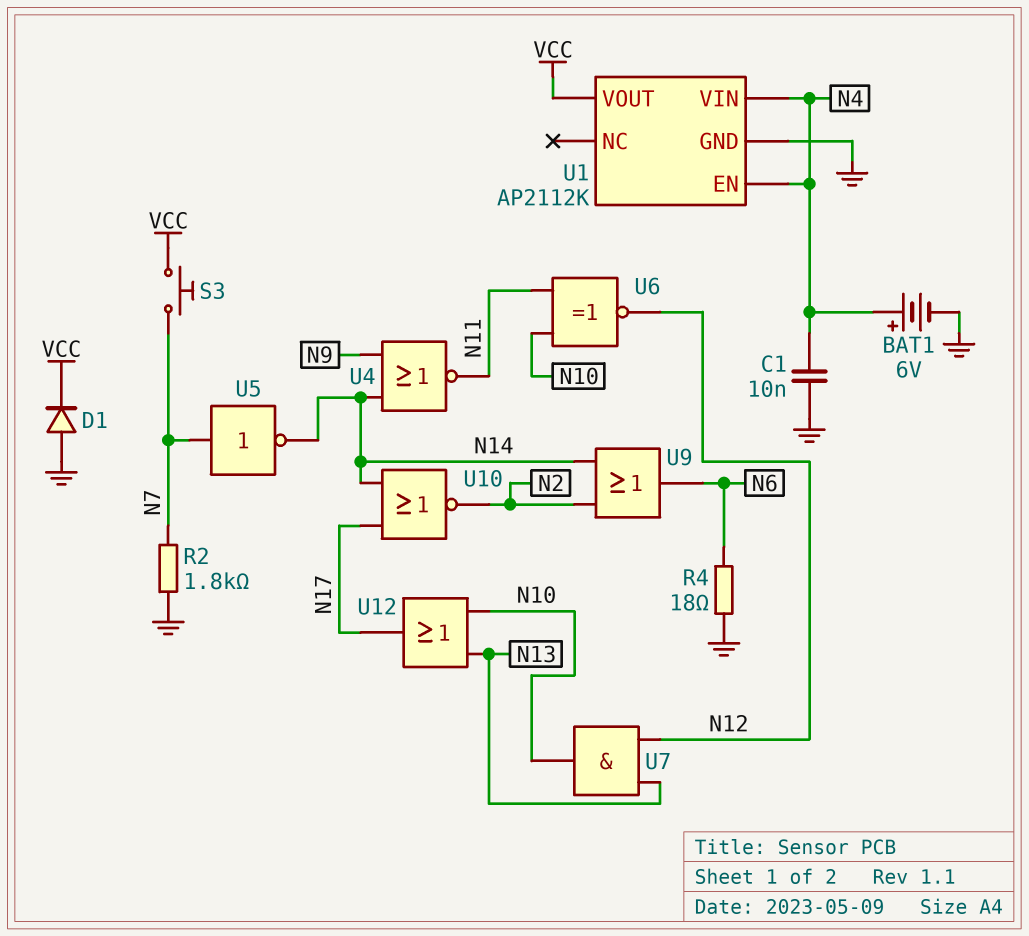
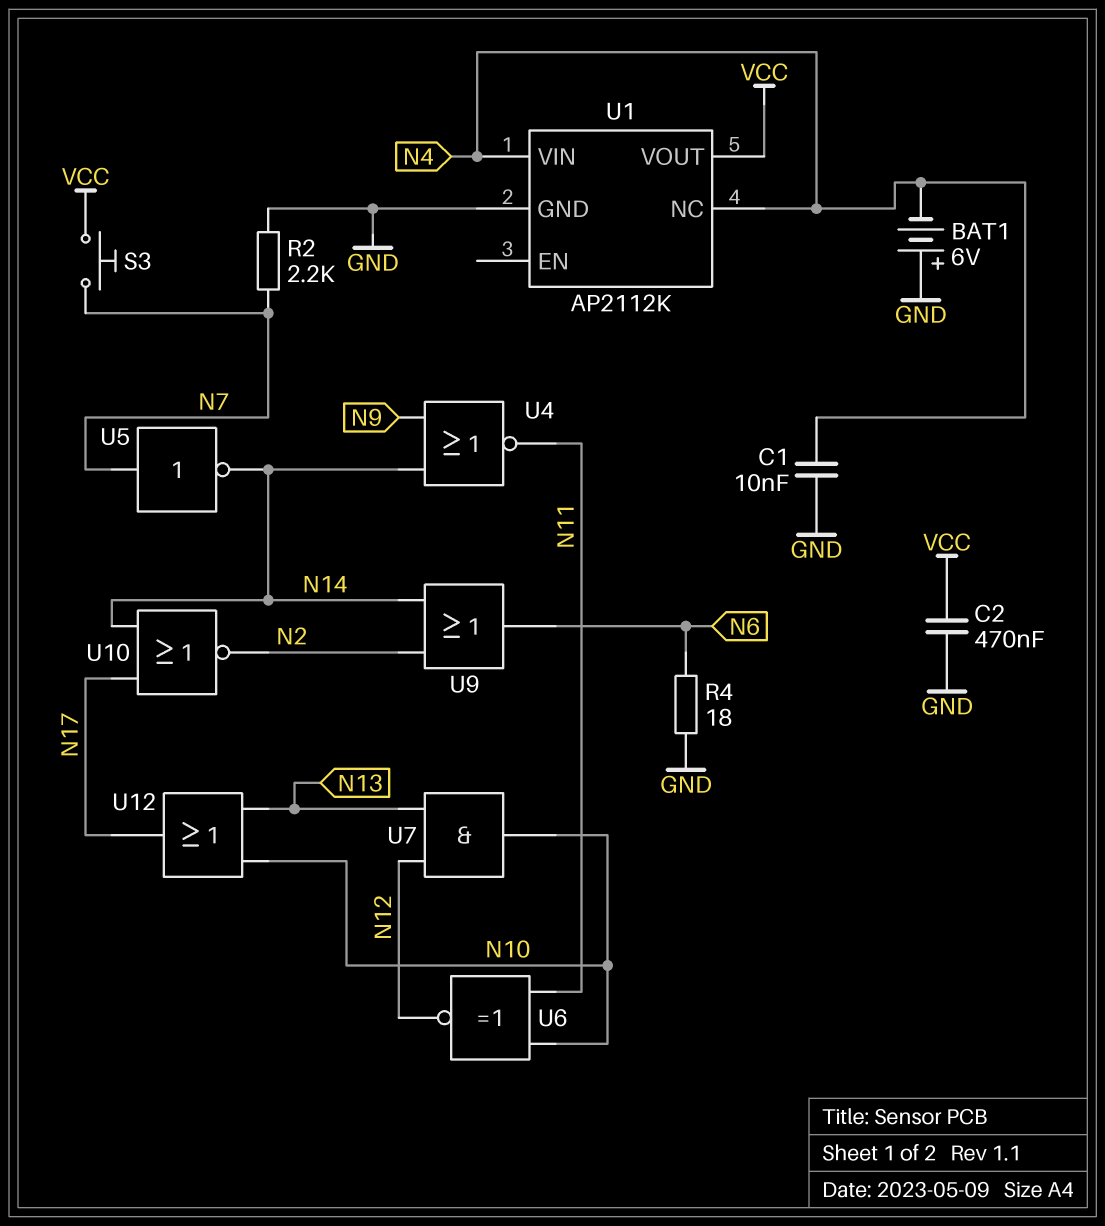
BAT1: 6V (plus N4, minus GND) -> 6V (plus GND, minus N4)
C2: none -> 470nF (GND, VCC)
D1: diode (A GND, K VCC) -> none
R2: 1.8k (GND, N7) -> 2.2k (GND, N7)
U1 pin EN: N4 -> none
U1 pin NC: none -> N4

